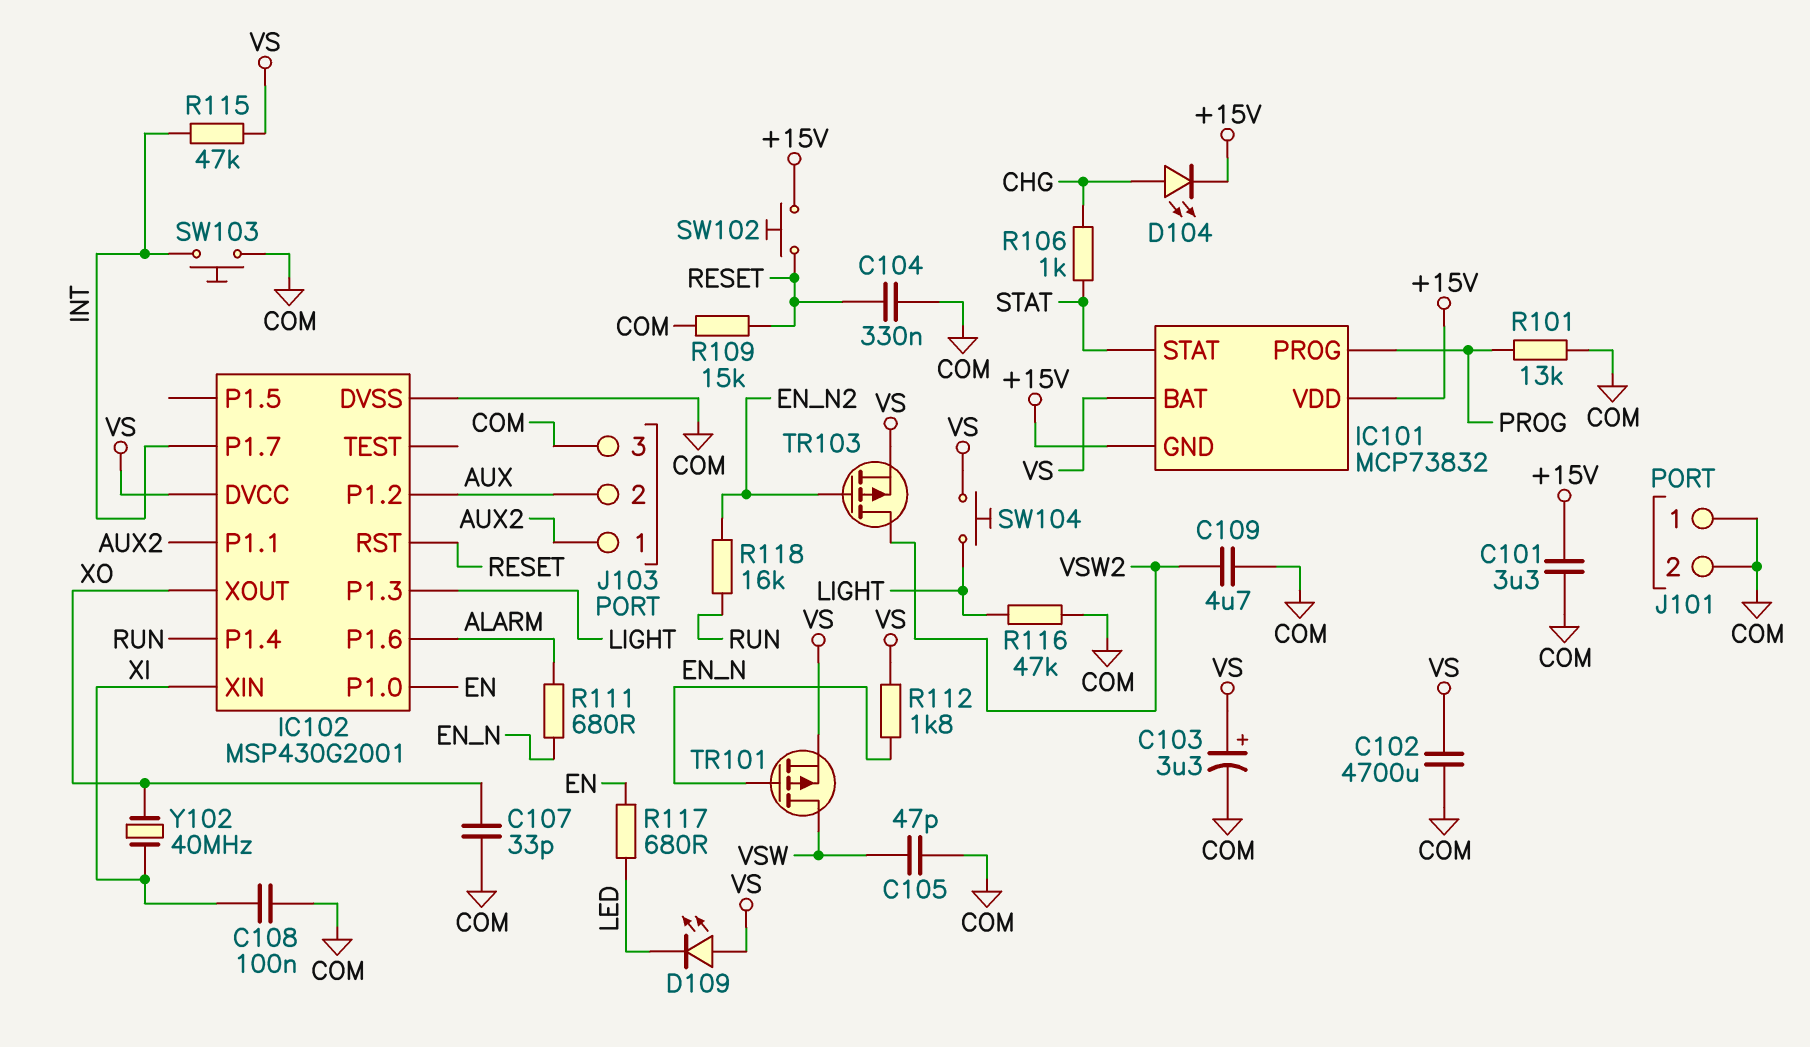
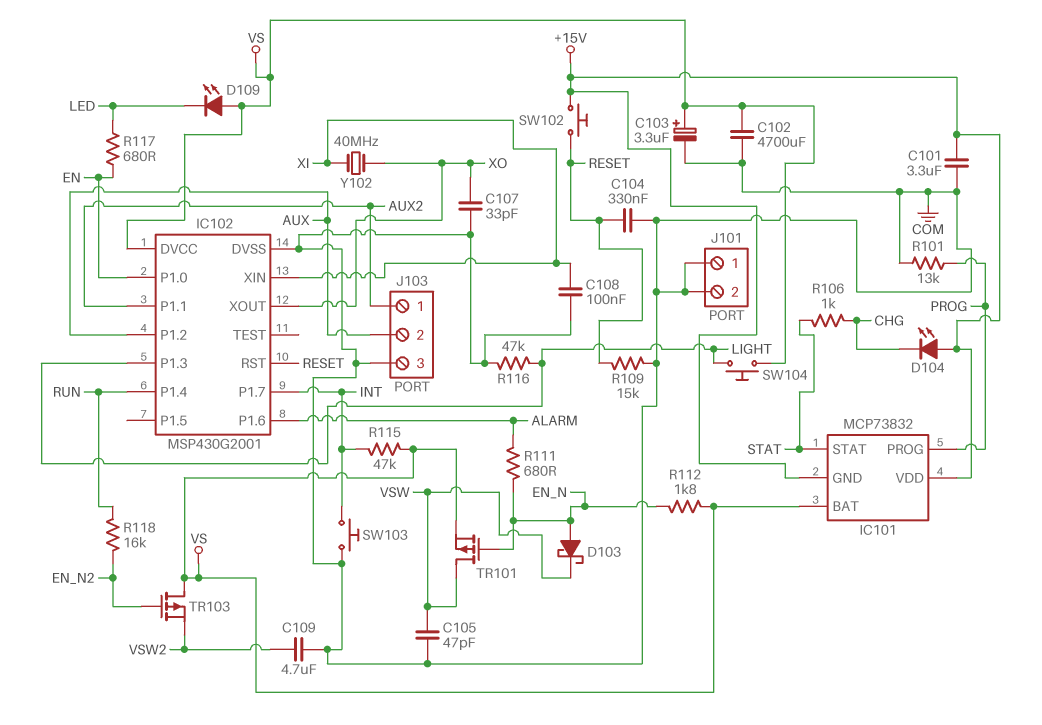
D103: none -> schottky (A EN_N, K VSW)
D104: LED (A CHG, K +15V) -> LED (A +15V, K CHG)
TR103: PMOS (G EN_N2, D VSW2, S VS) -> PMOS (G EN_N2, D VS, S VSW2)

